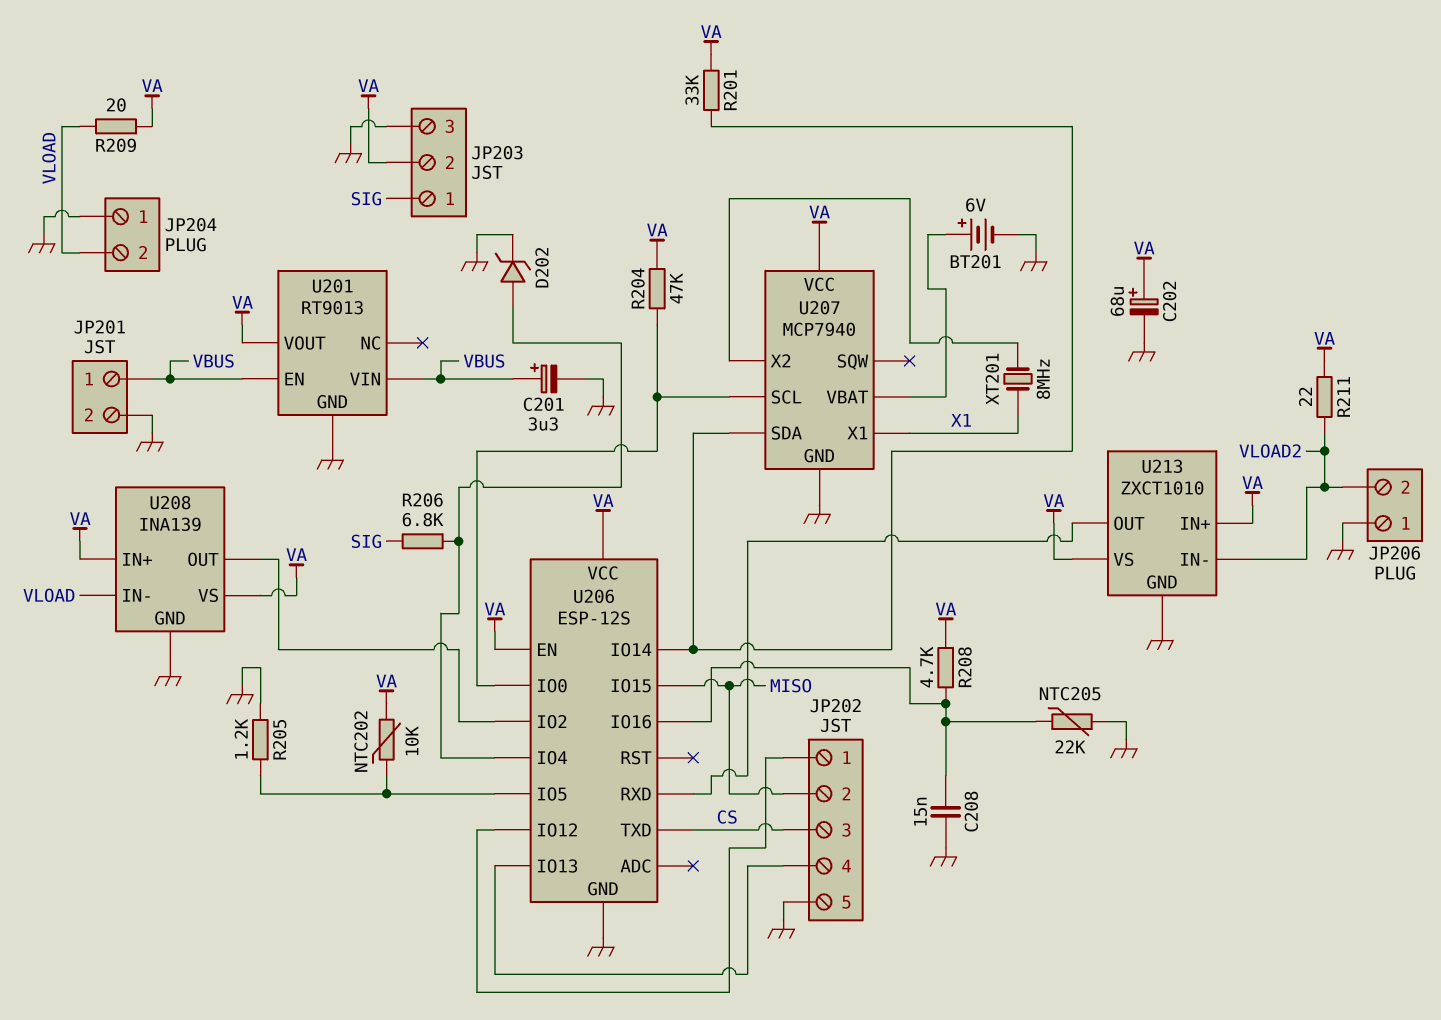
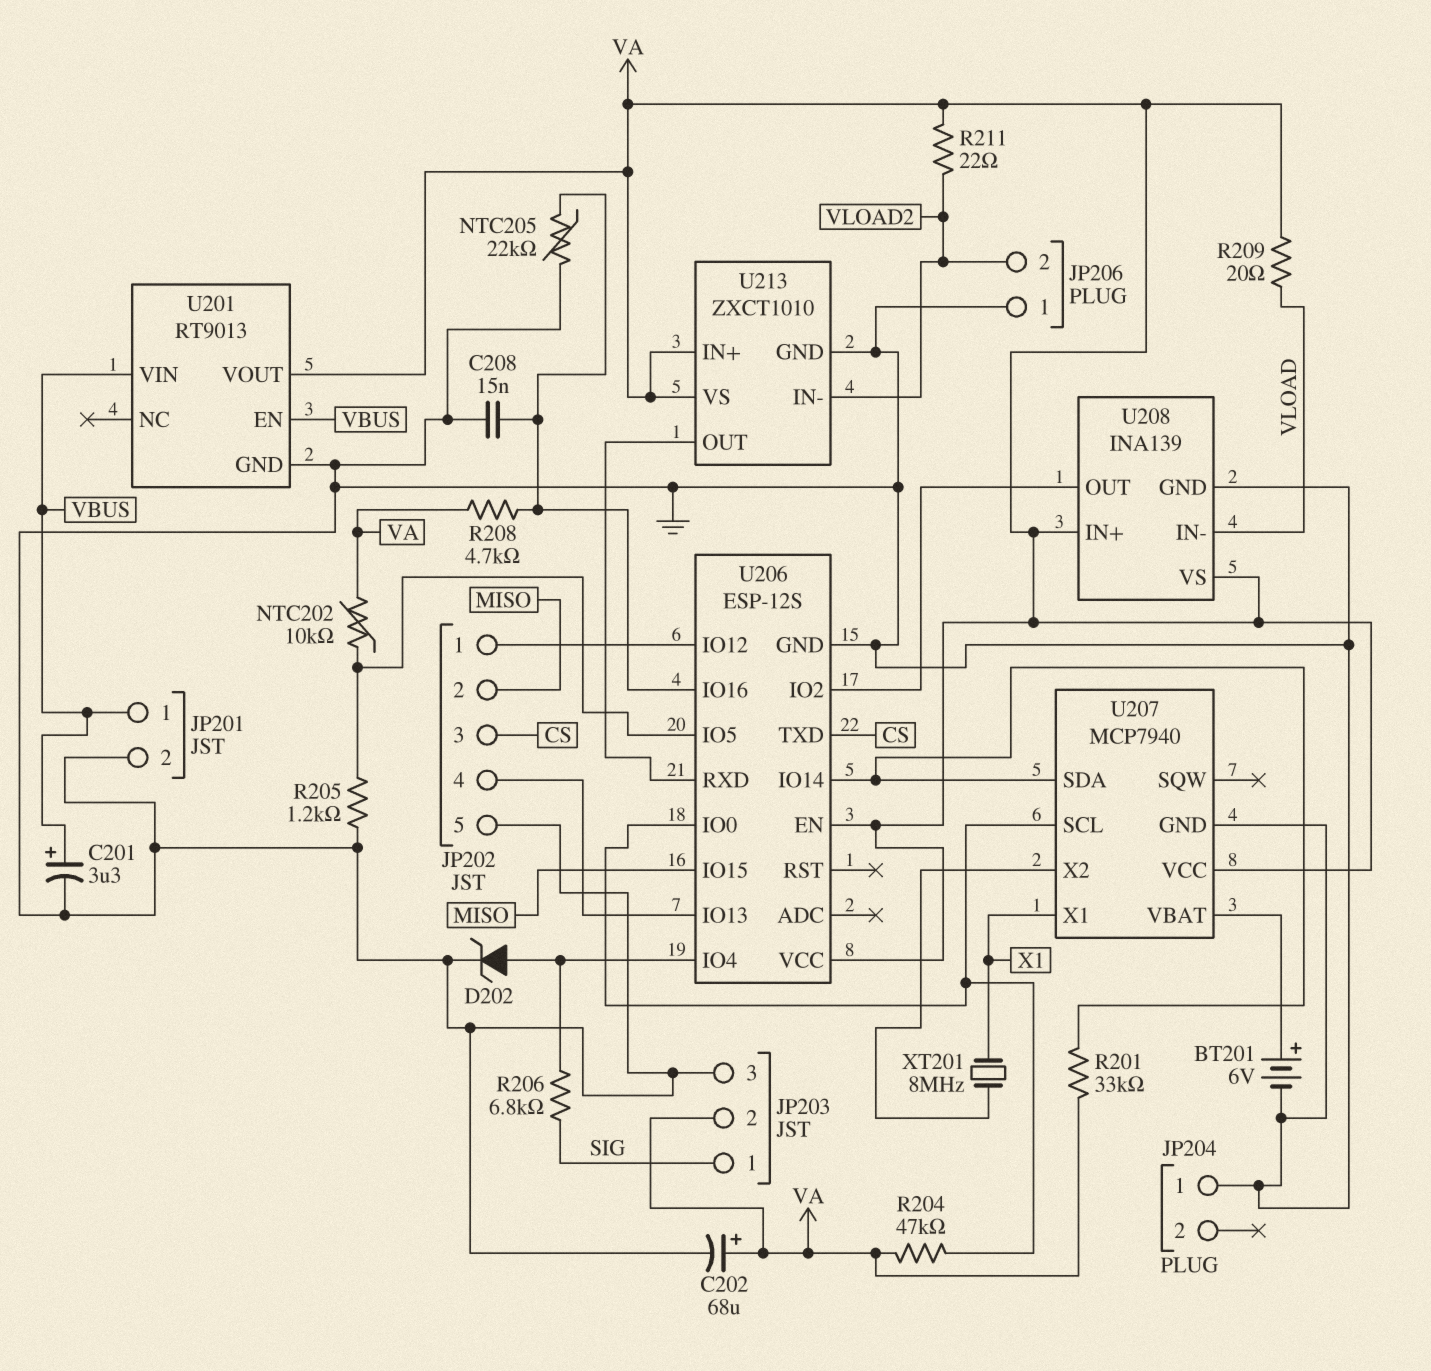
JP204 pin 2: VLOAD -> none

